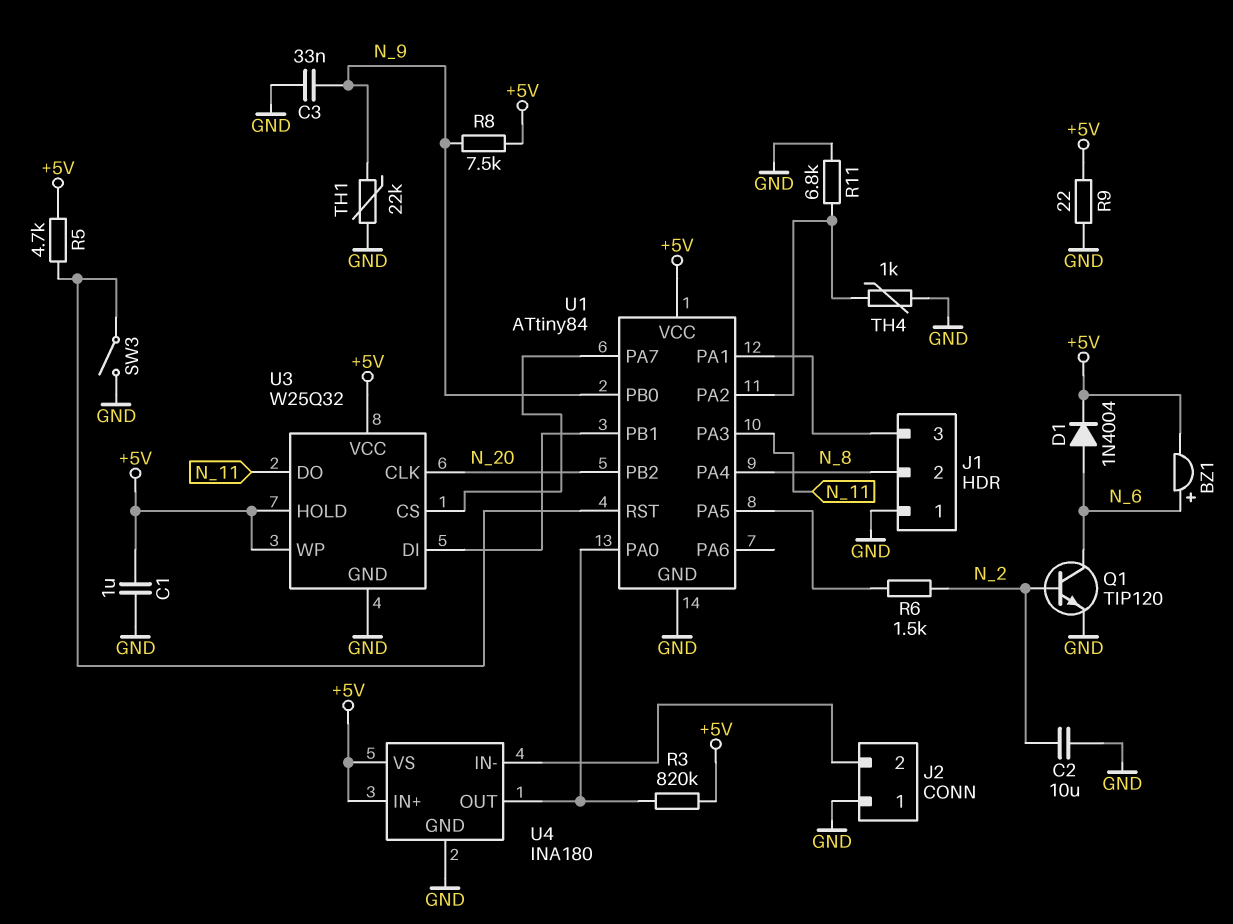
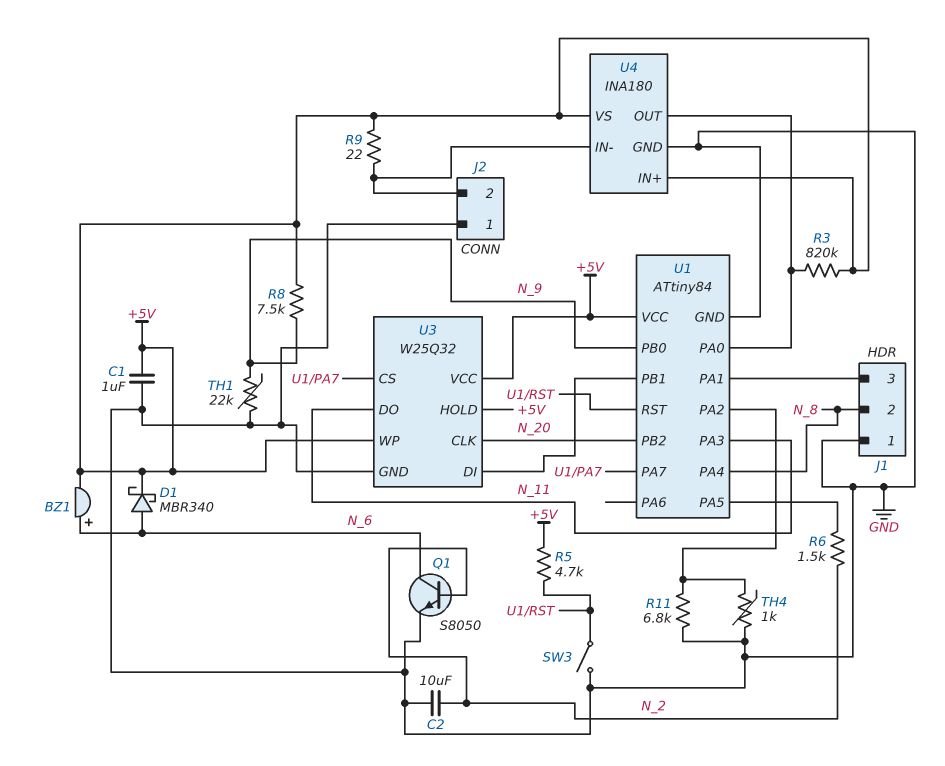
C3: 33nF (GND, N_9) -> none
D1: diode 1N4004 (A N_6, K +5V) -> schottky MBR340 (A N_6, K +5V)
Q1: NPN TIP120 (B N_2, C N_6, E GND) -> NPN S8050 (B N_2, C N_6, E GND)
R9: 22 (+5V, GND) -> 22 (+5V, J2/2)

